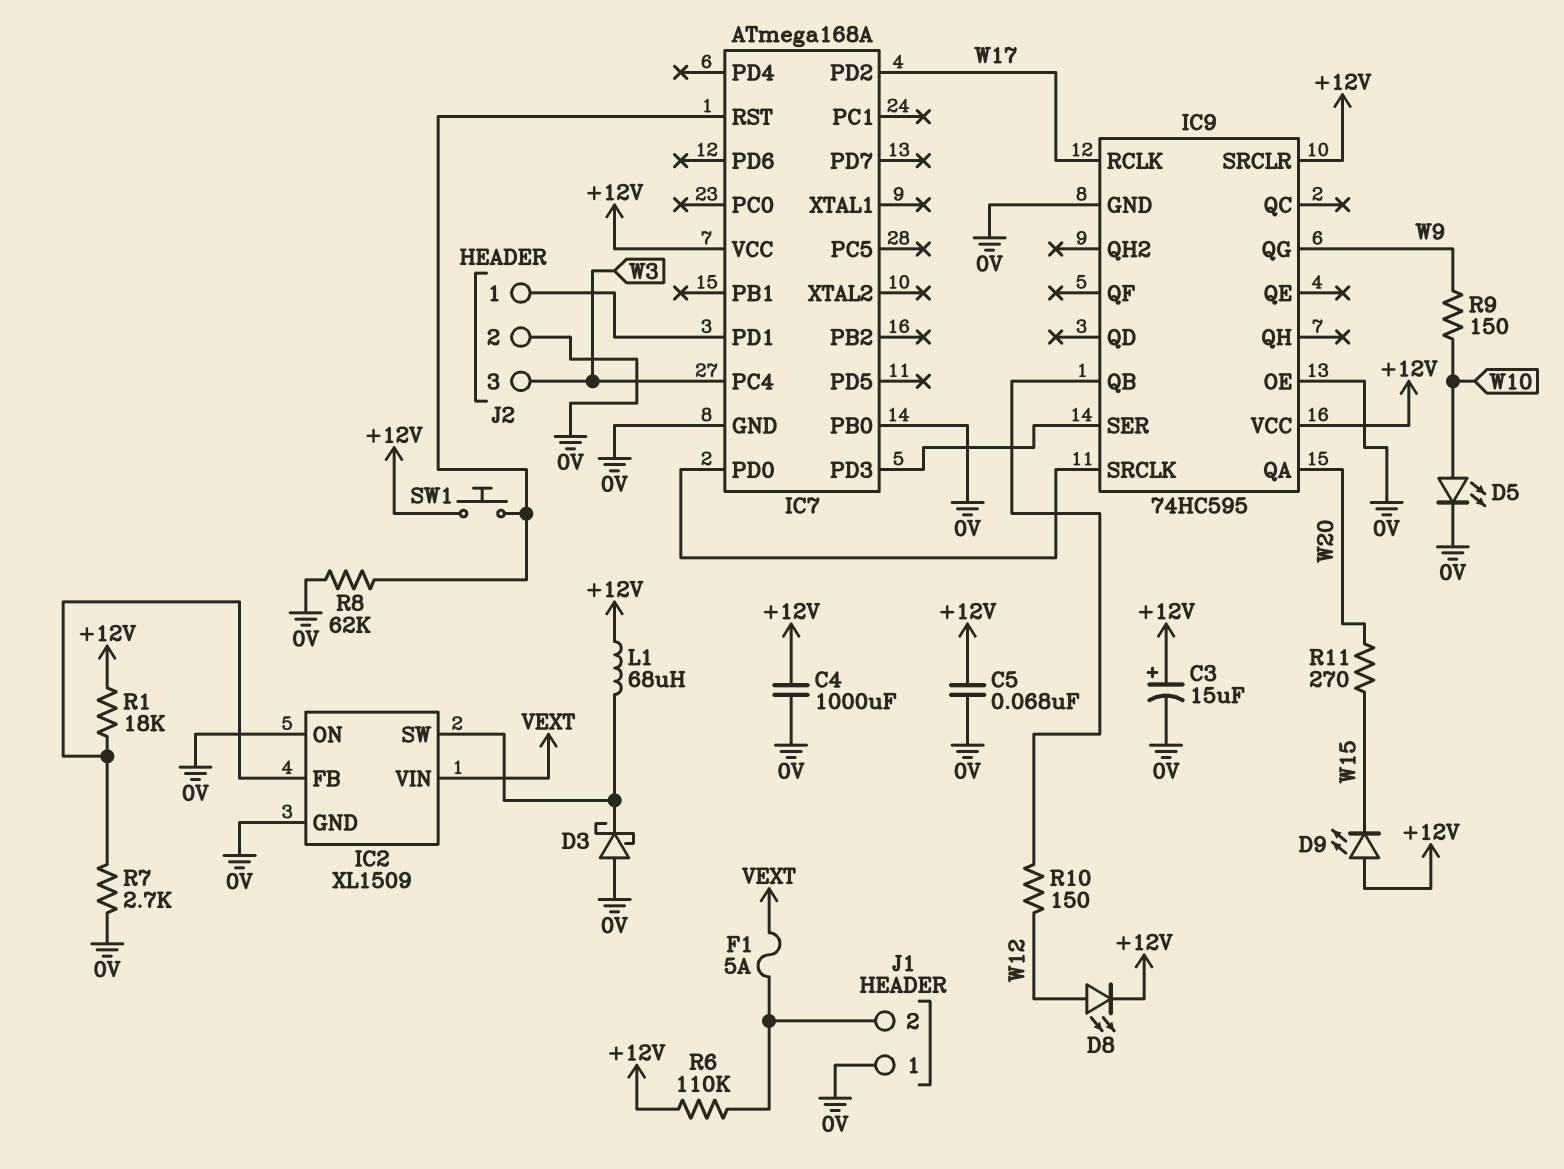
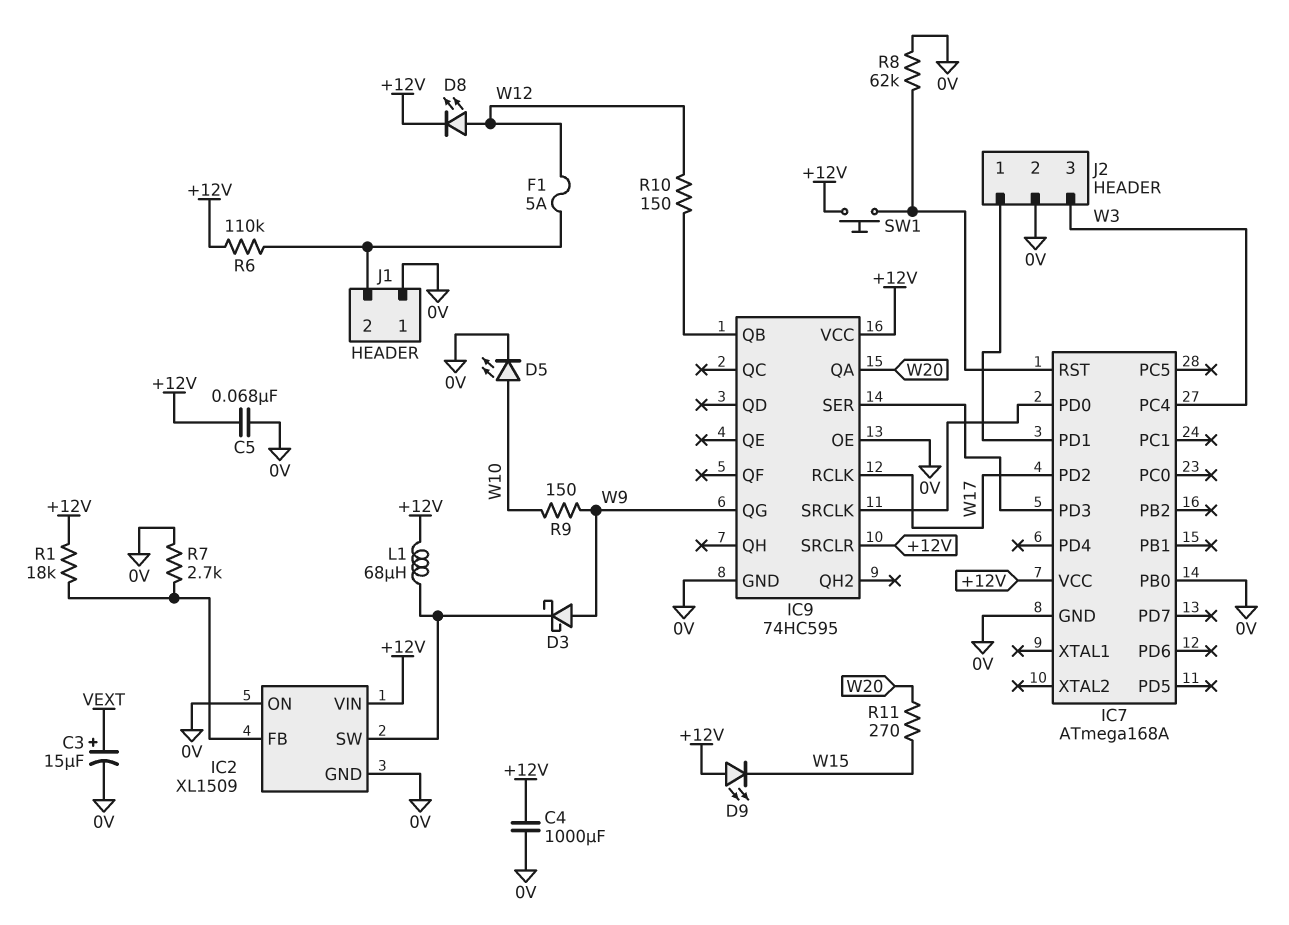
C3: 15uF (plus +12V, minus 0V) -> 15uF (plus VEXT, minus 0V)
D3: schottky (A 0V, K IC2/SW) -> schottky (A W9, K IC2/SW)
F1: 5A (J1/2, VEXT) -> 5A (J1/2, W12)
IC2 pin VIN: VEXT -> +12V

